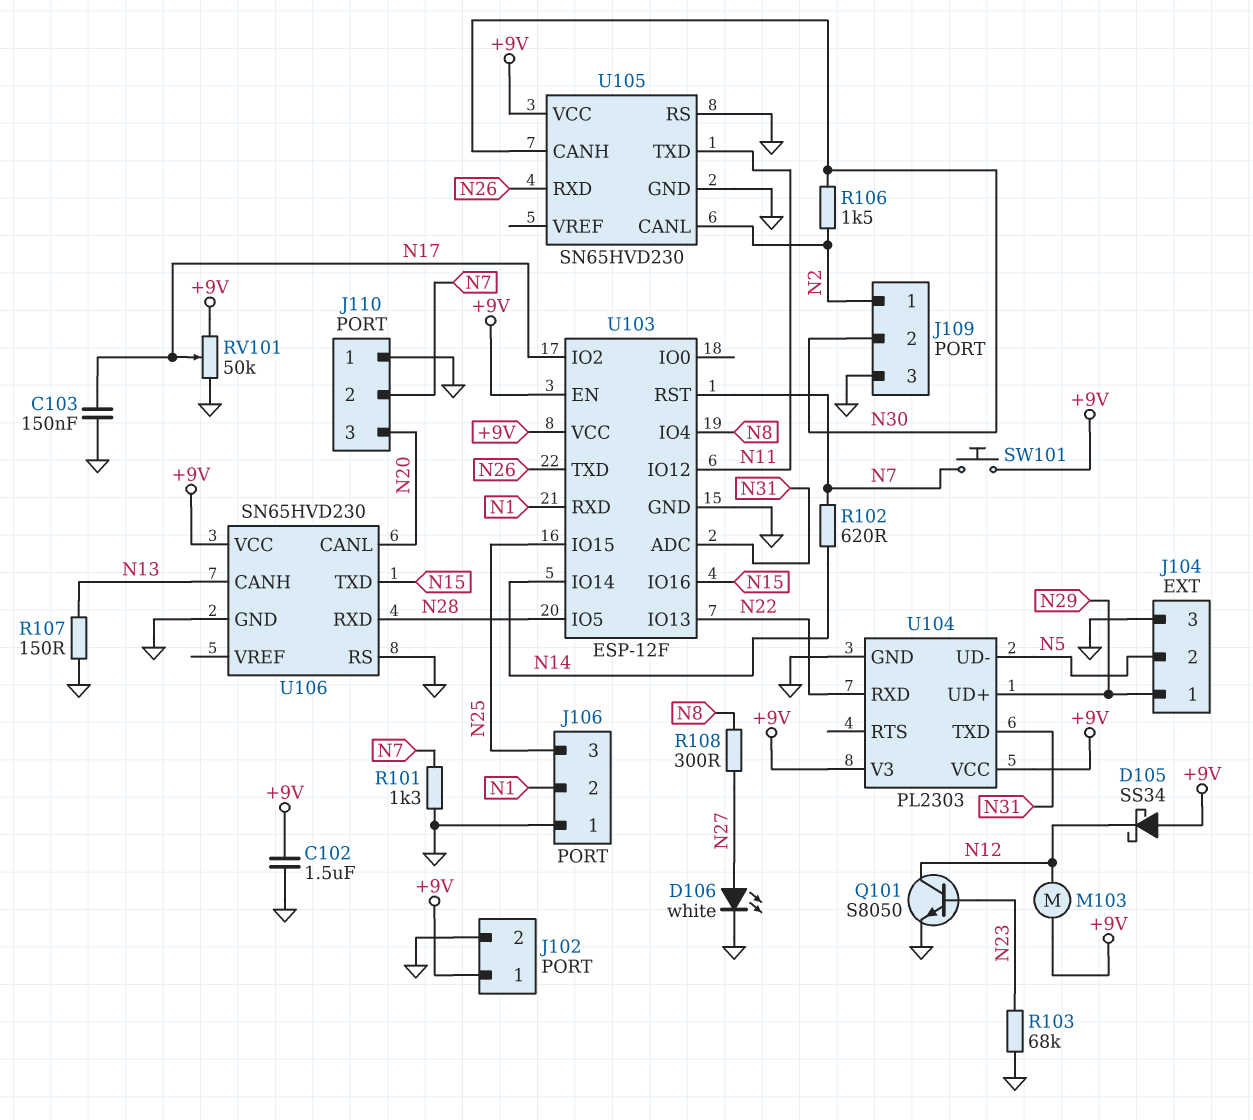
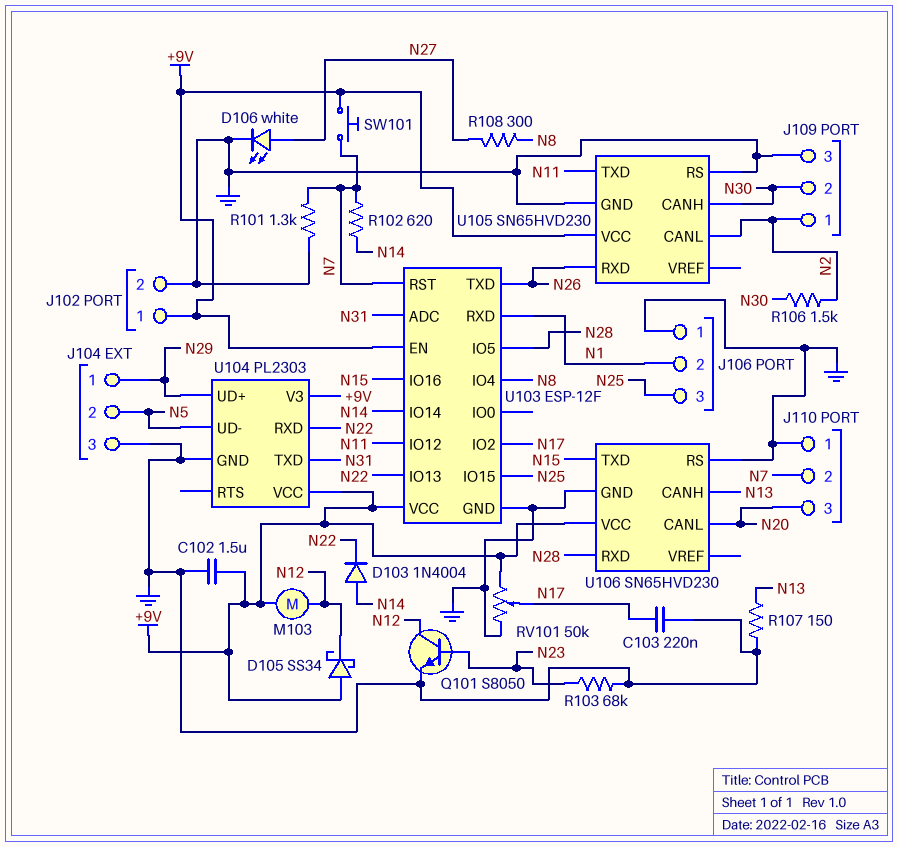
C103: 150nF (GND, N17) -> 220nF (GND, N17)
D103: none -> diode 1N4004 (A N14, K N22)

